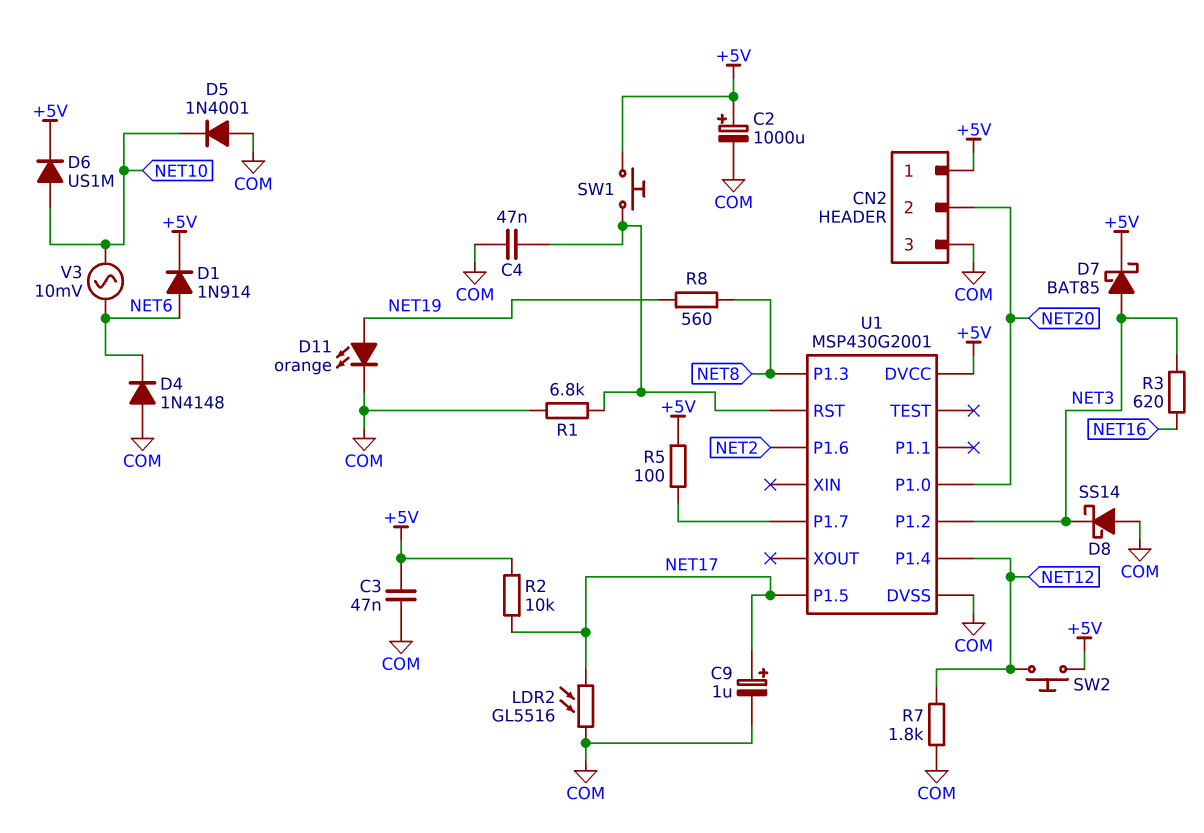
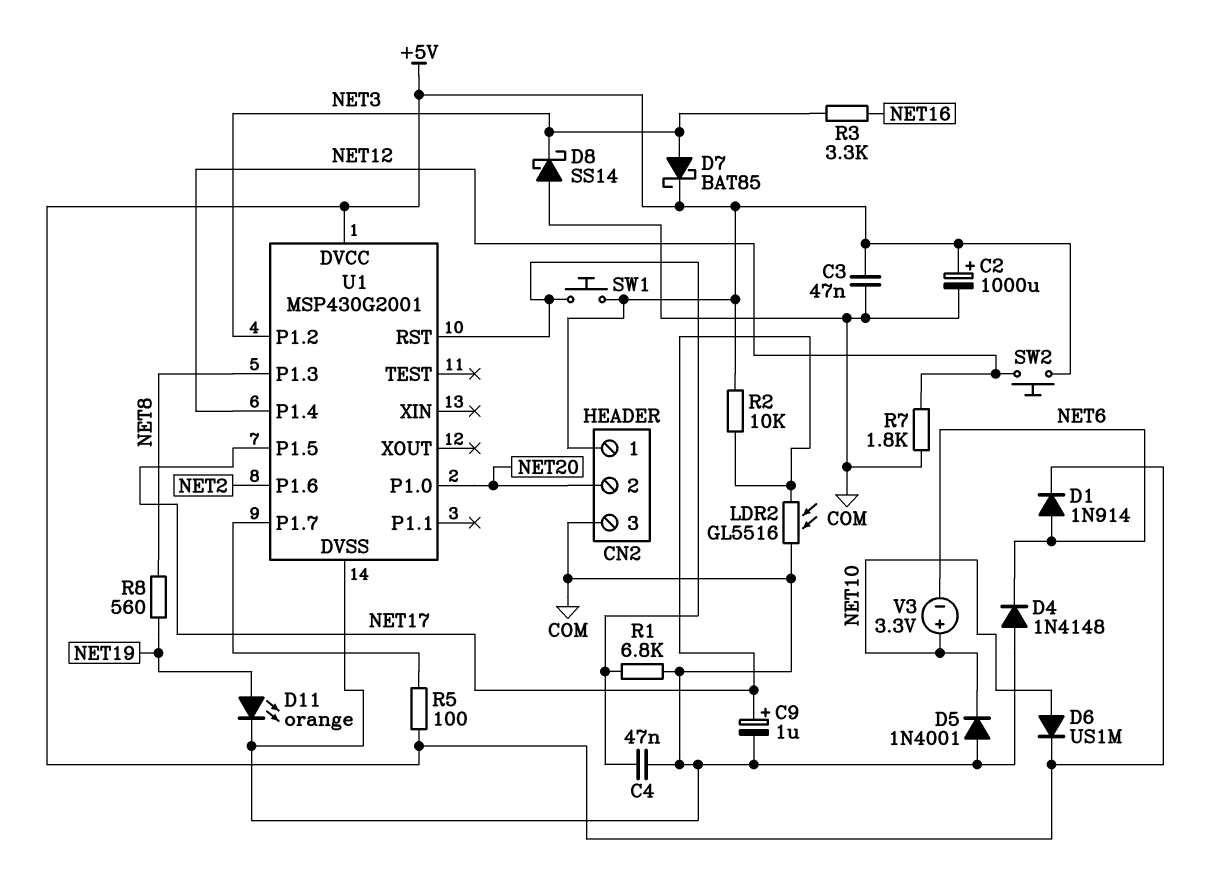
R3: 620 (NET3, NET16) -> 3.3k (NET3, NET16)
V3: AC 10mV (NET6, NET10) -> 3.3V (plus NET10, minus NET6)

